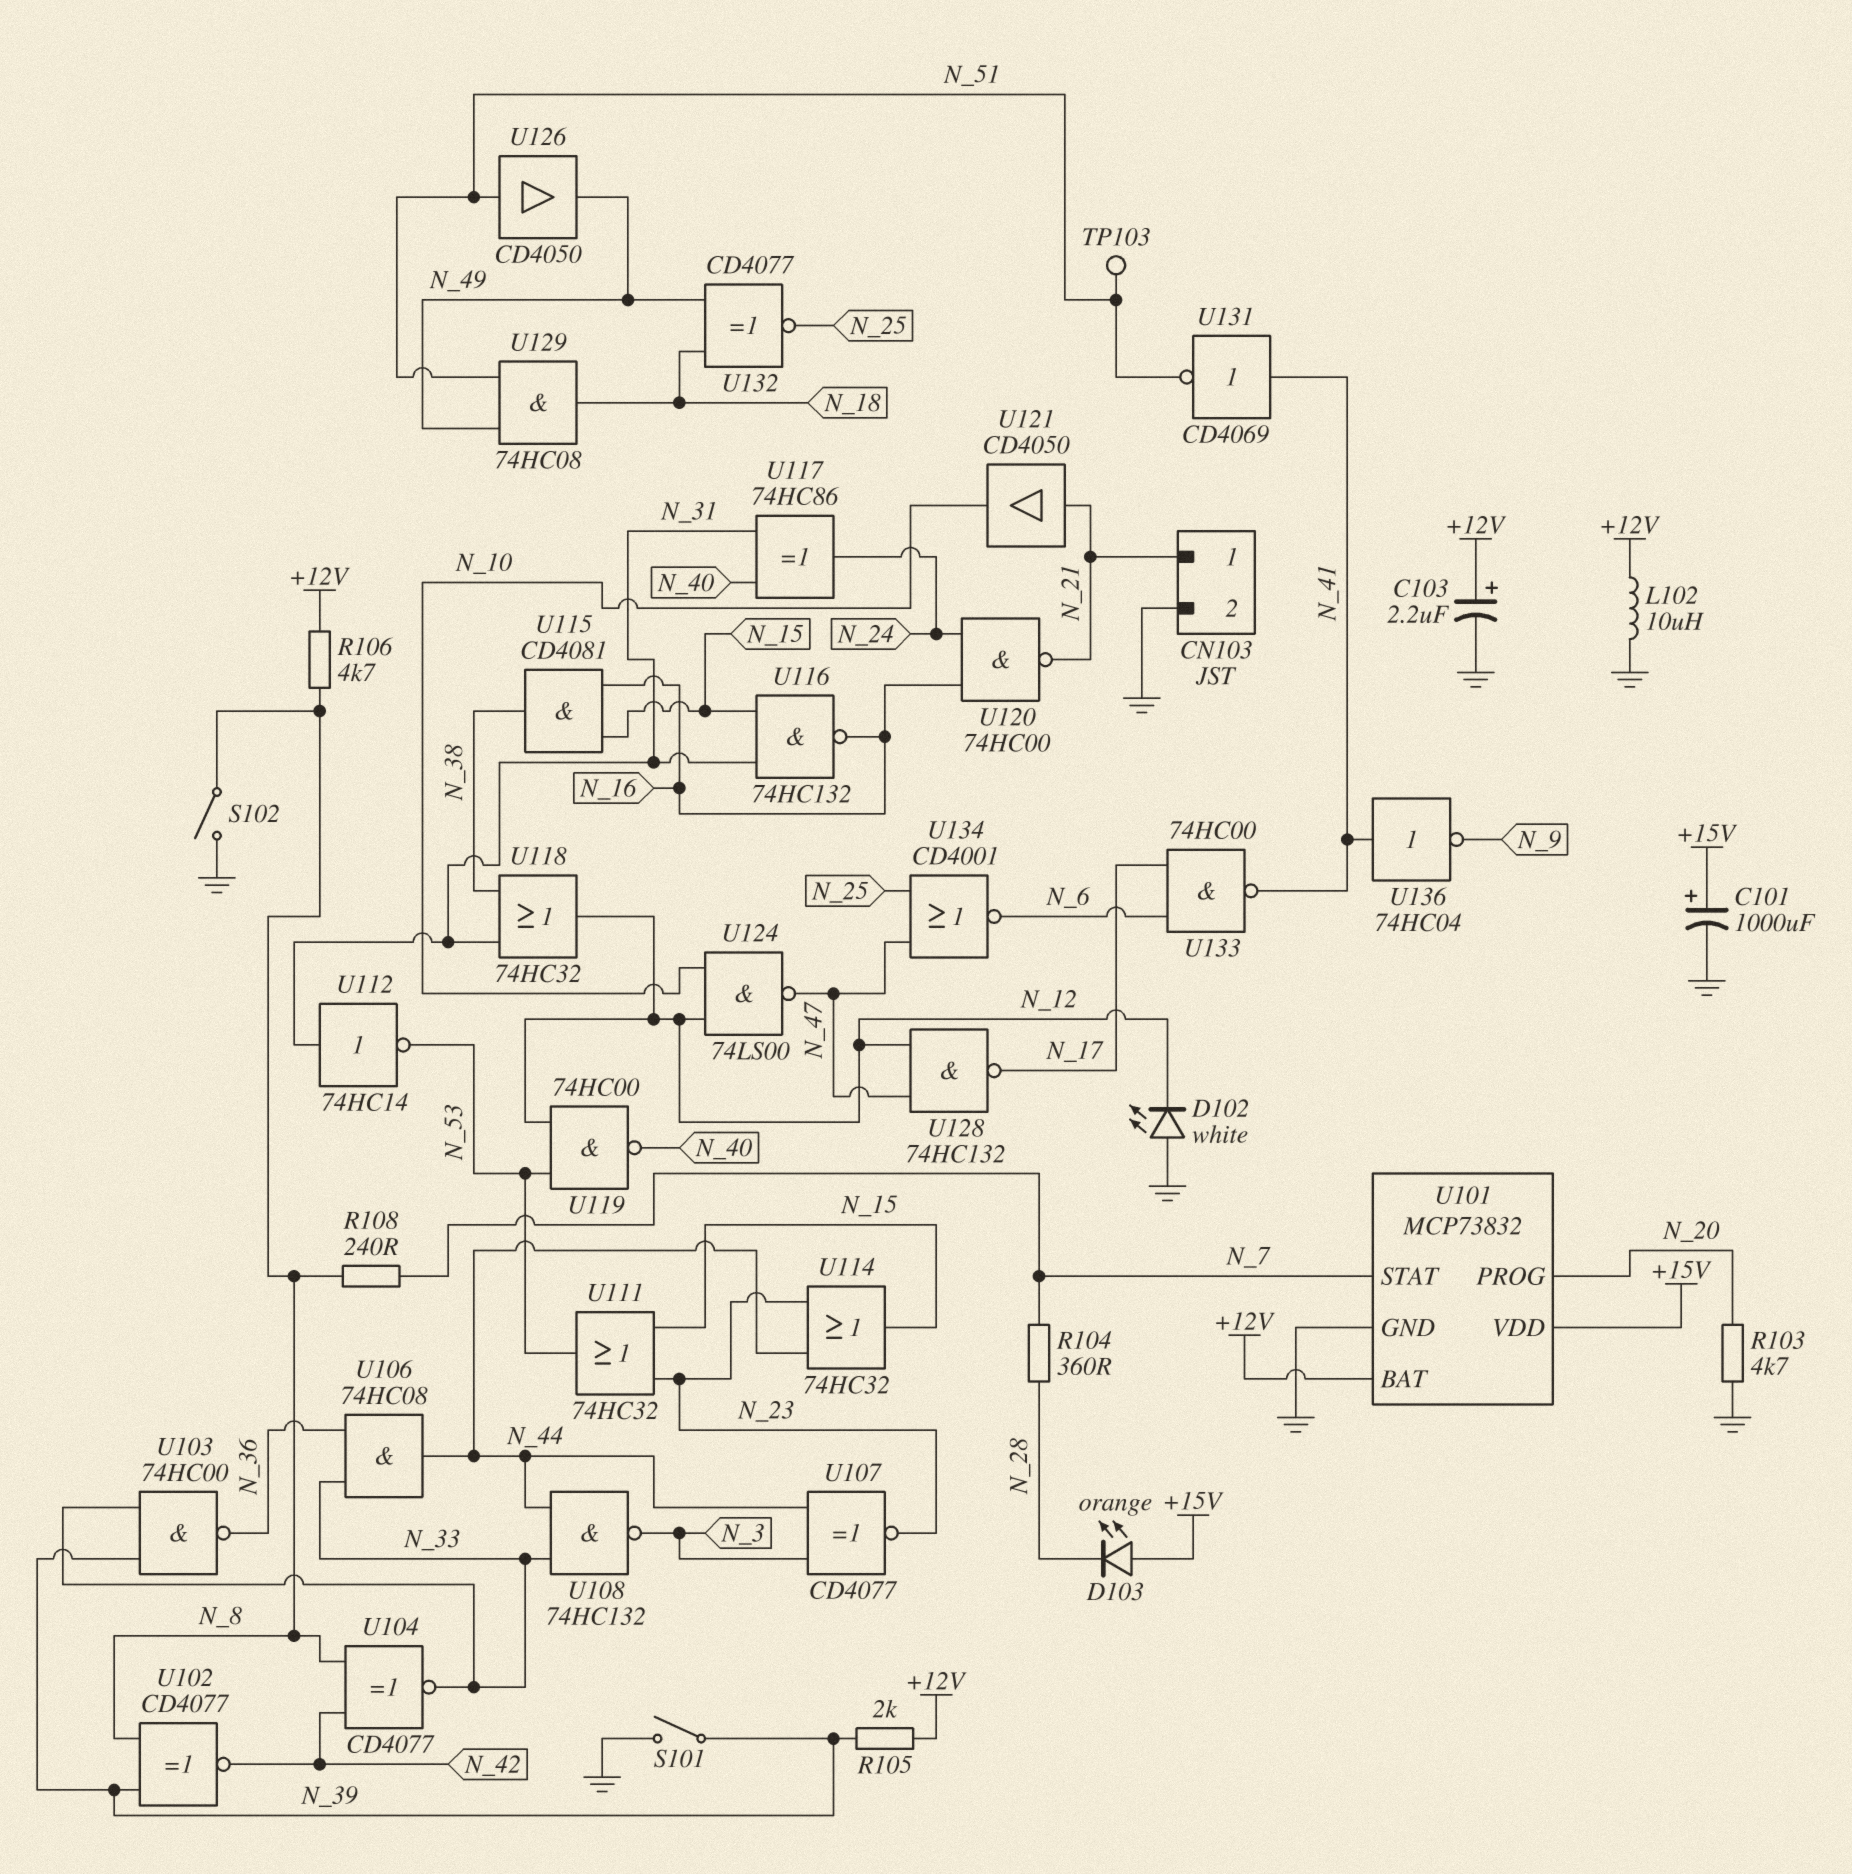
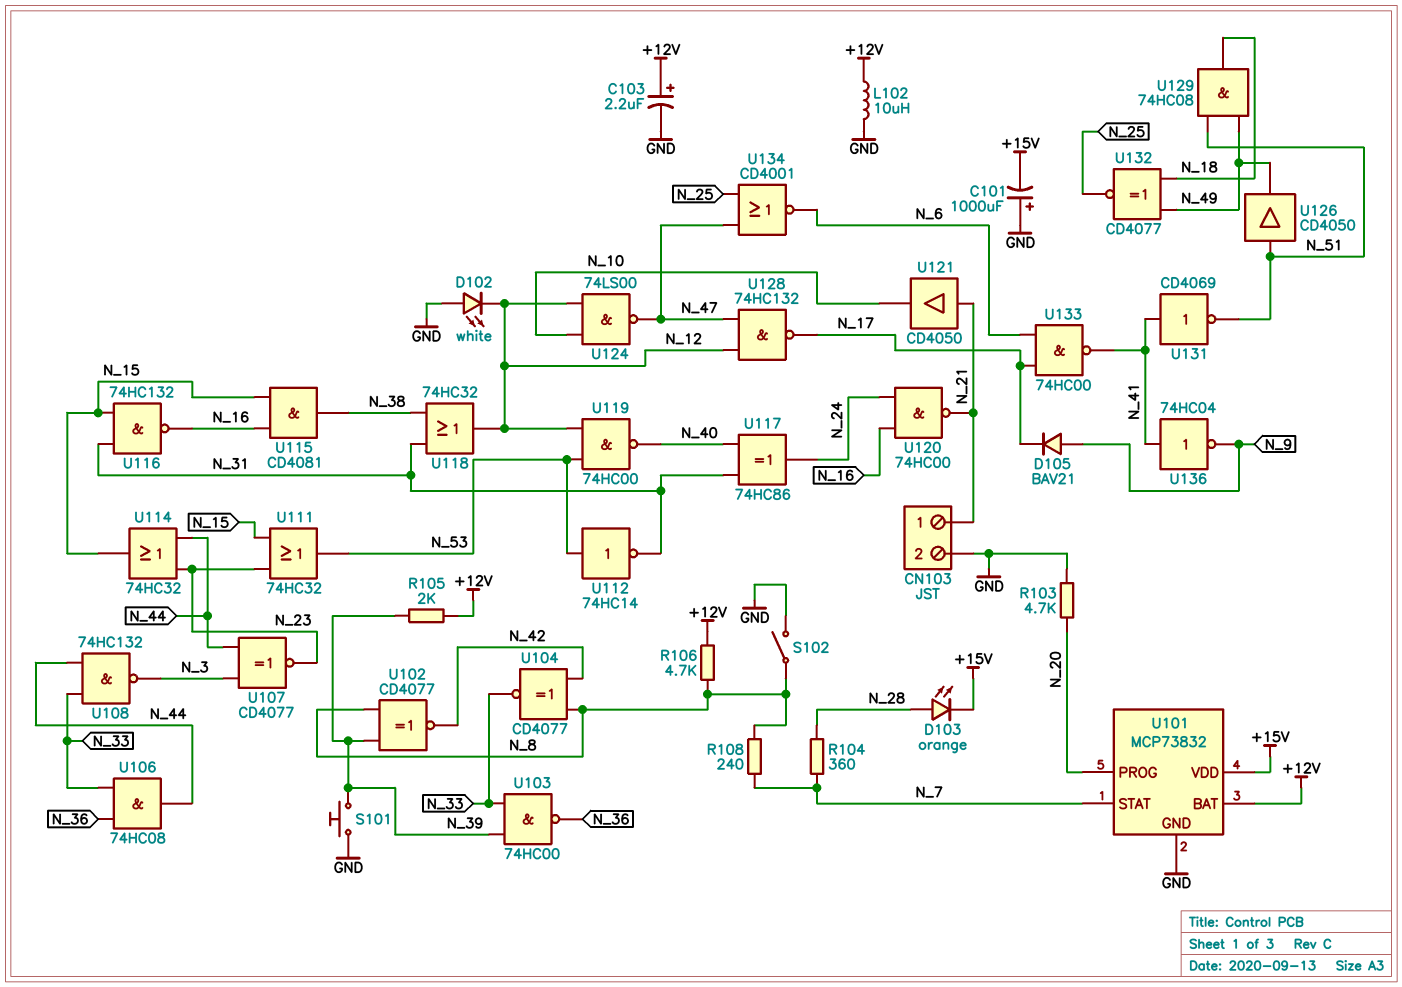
C101: 1000uF (plus +15V, minus GND) -> 1000uF (plus GND, minus +15V)
D103: LED orange (A +15V, K N_28) -> LED orange (A N_28, K +15V)
D105: none -> diode BAV21 (A N_9, K N_17)
S101: switch (GND, N_39) -> button (GND, N_39)
TP103: test point (N_51) -> none
U112: NOT 74HC14 (in N_31, out N_53) -> NOT 74HC14 (in N_53, out N_31)

